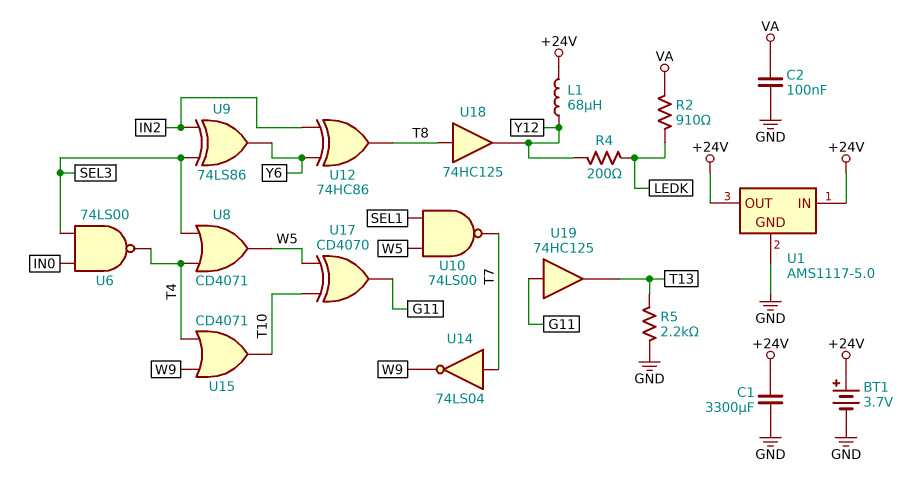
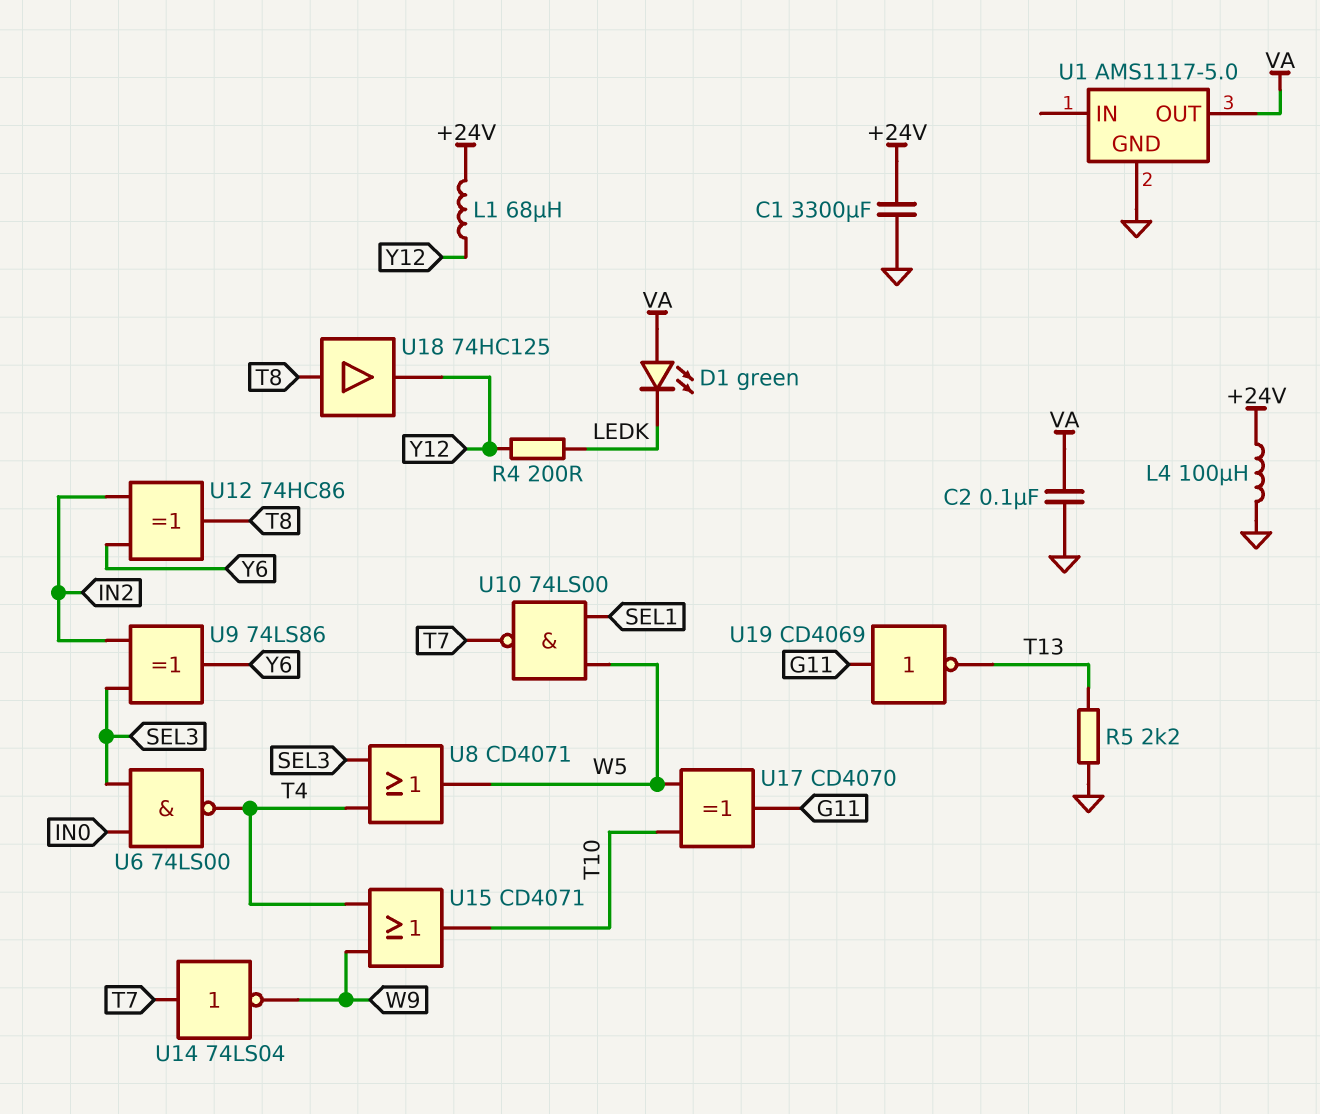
BT1: 3.7V (plus +24V, minus GND) -> none
D1: none -> LED green (A VA, K LEDK)
L4: none -> 100uH (+24V, GND)
R2: 910 (LEDK, VA) -> none
U1 pin IN: +24V -> none
U1 pin OUT: +24V -> VA
U19: buffer 74HC125 (in G11, out T13) -> NOT CD4069 (in G11, out T13)

